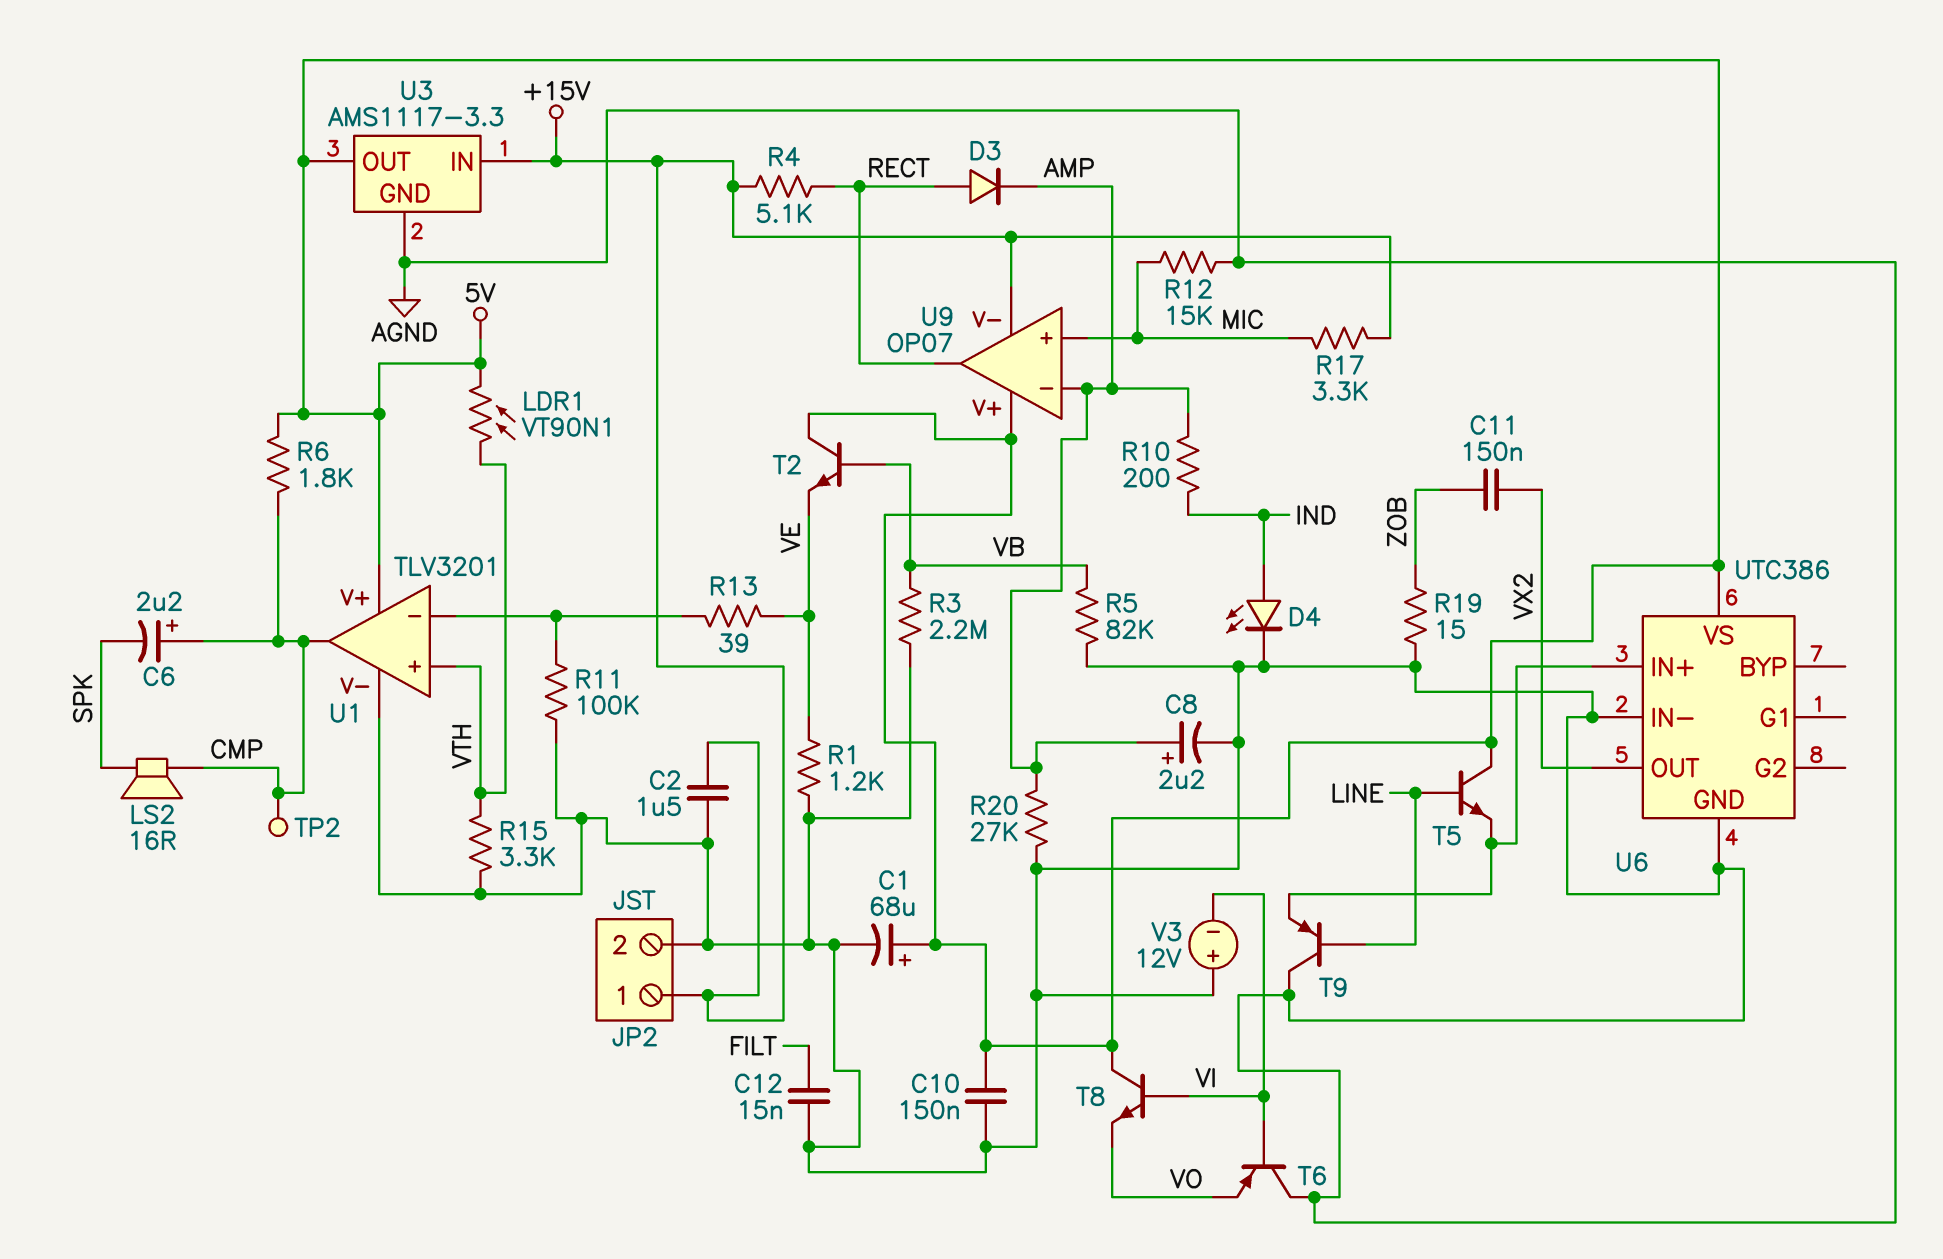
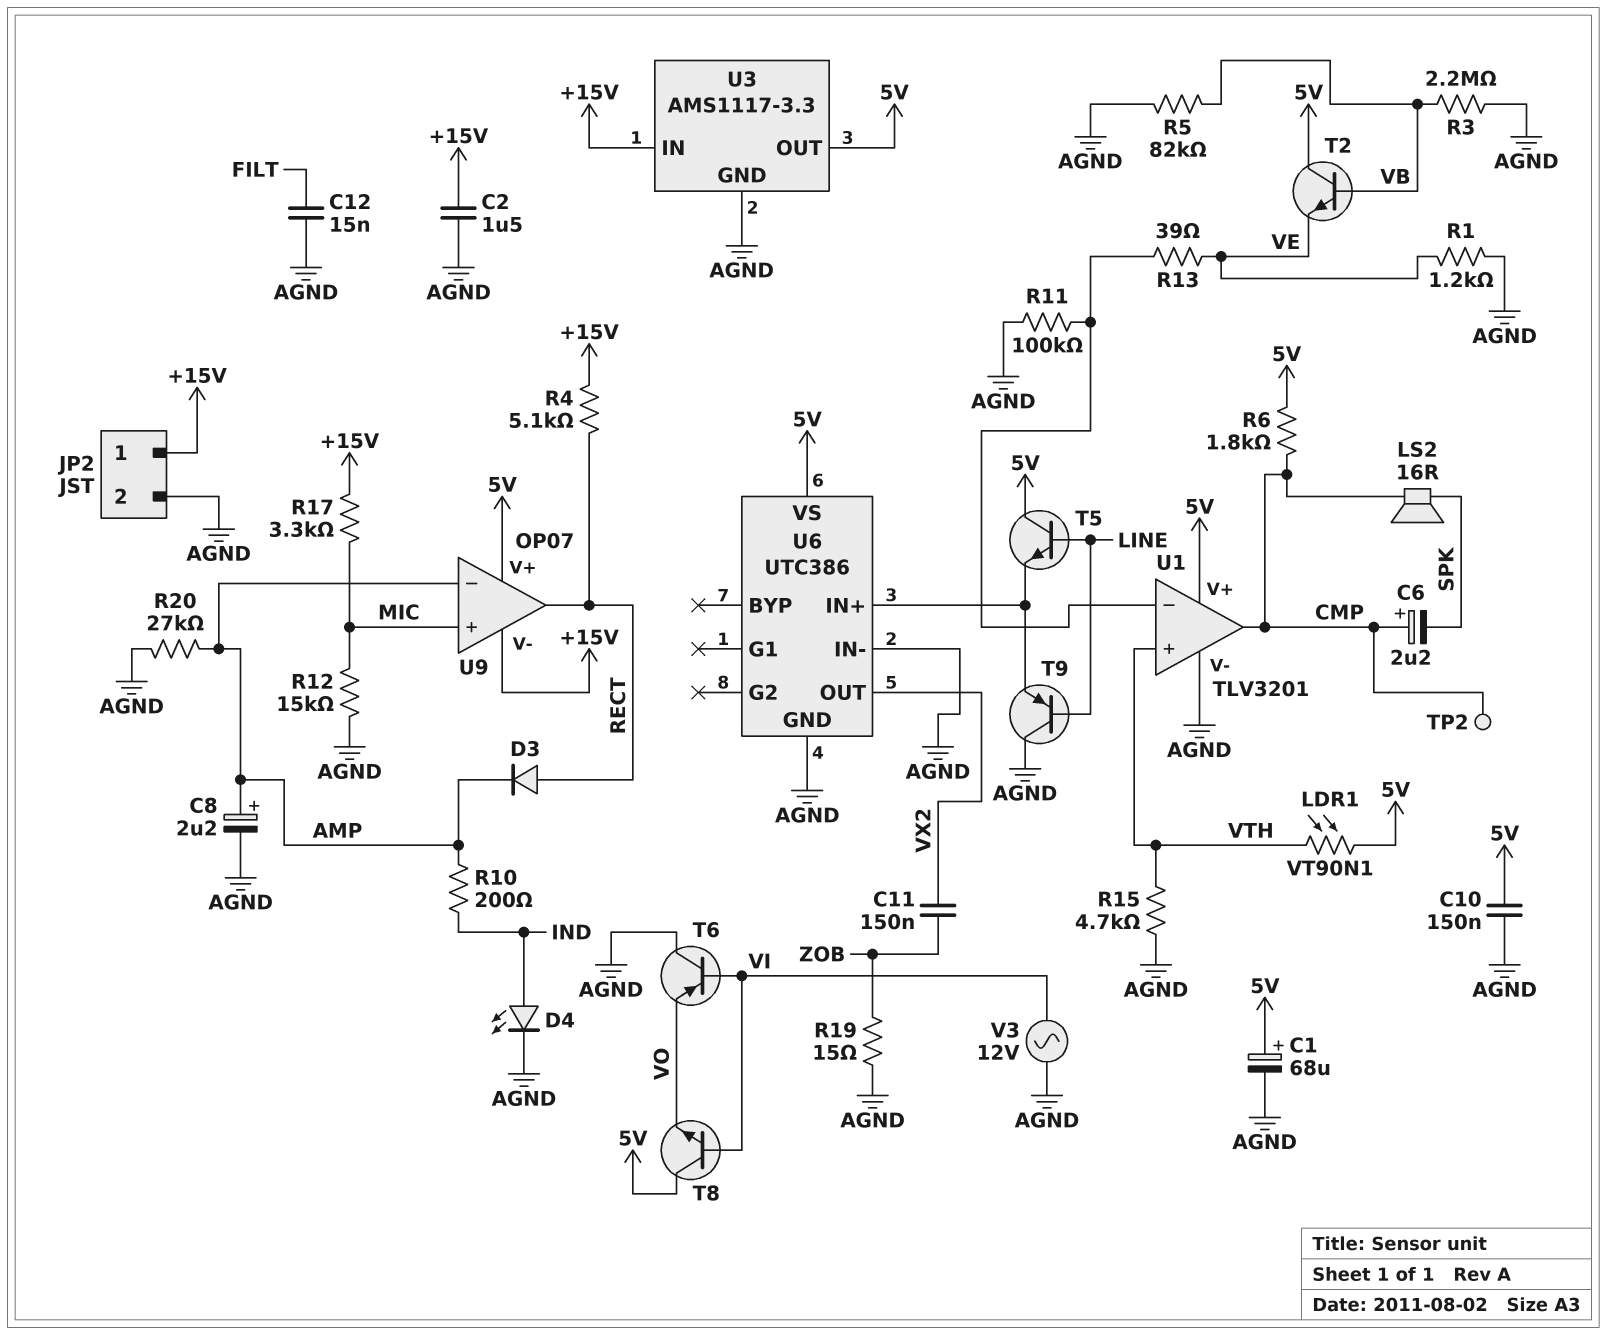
R15: 3.3k (AGND, VTH) -> 4.7k (AGND, VTH)
V3: 12V (plus AGND, minus VI) -> AC 12V (AGND, VI)

